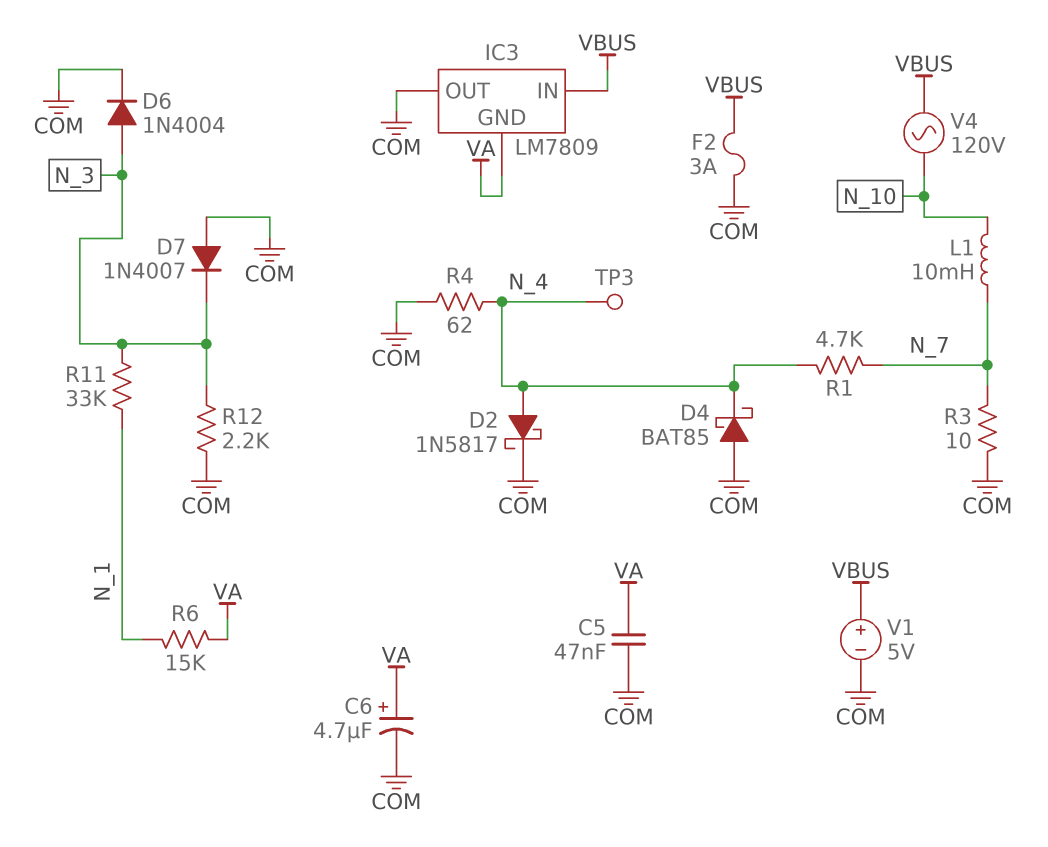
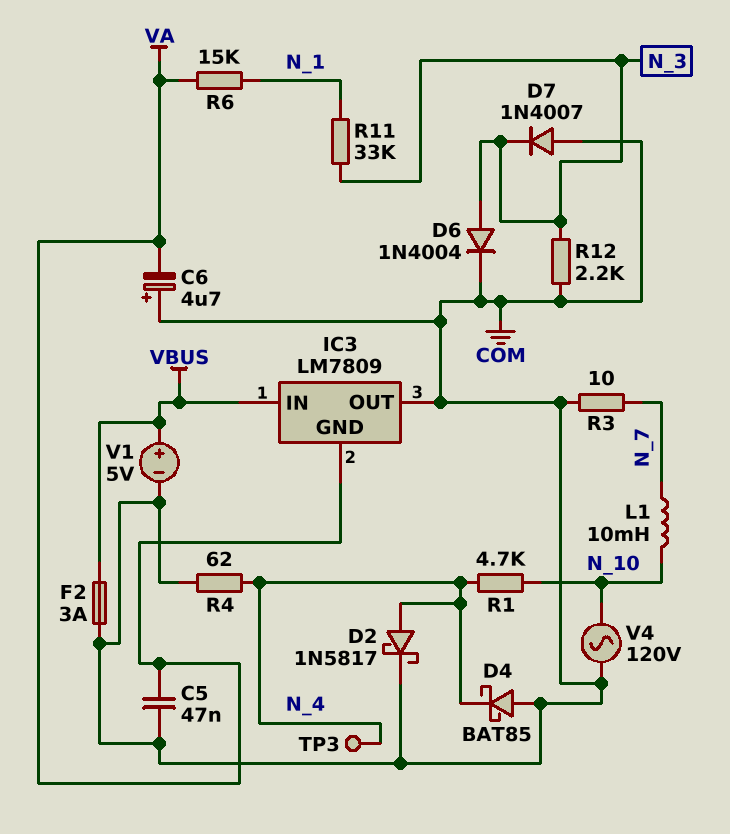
C6: 4.7uF (plus VA, minus COM) -> 4.7uF (plus COM, minus VA)
R1: 4.7k (N_4, N_7) -> 4.7k (N_4, N_10)
V4: AC 120V (N_10, VBUS) -> AC 120V (COM, N_10)

